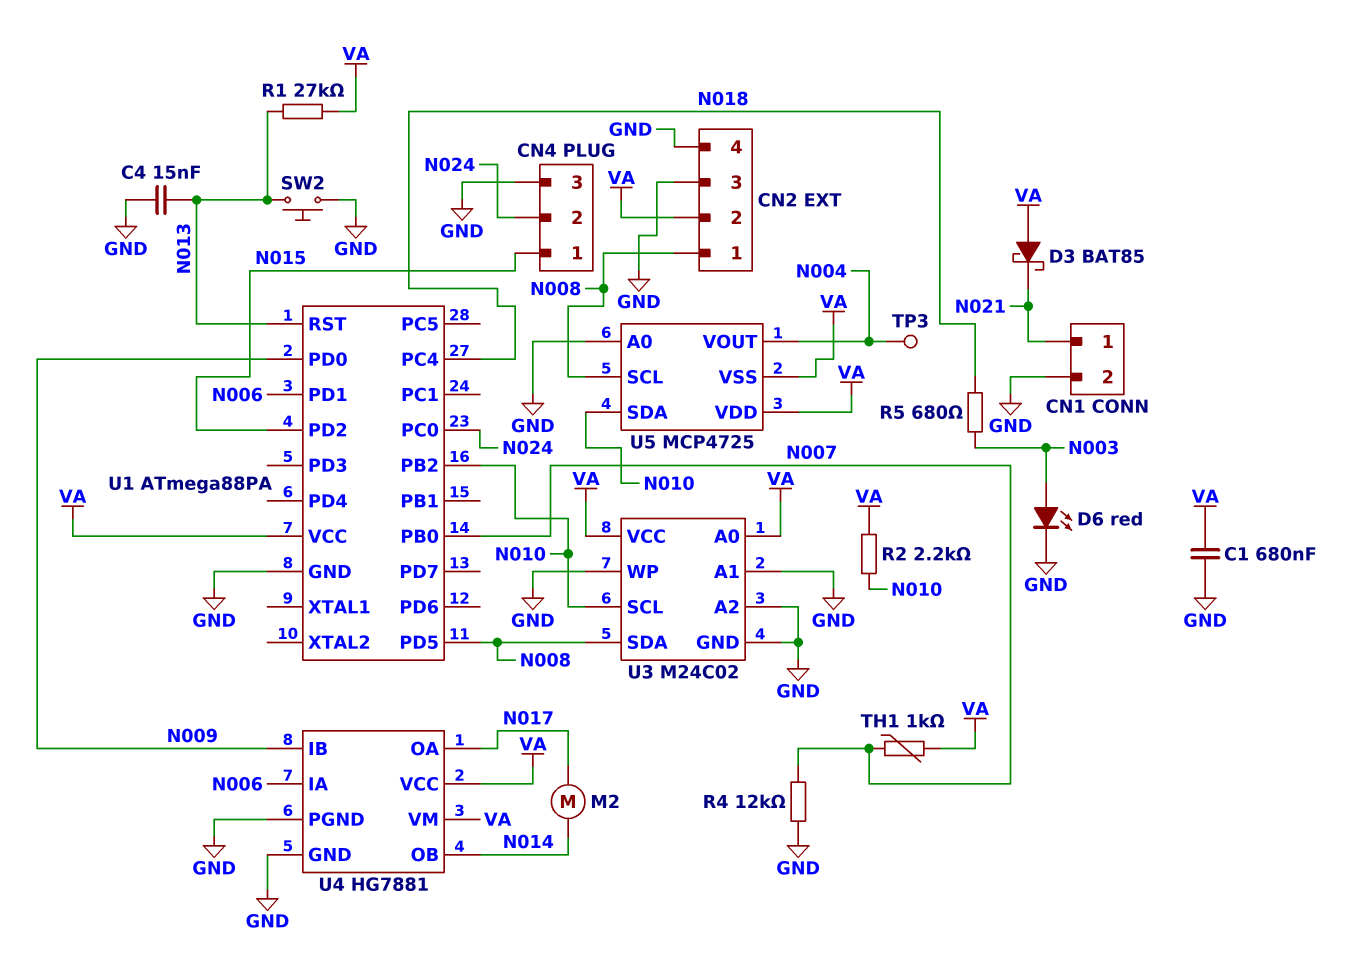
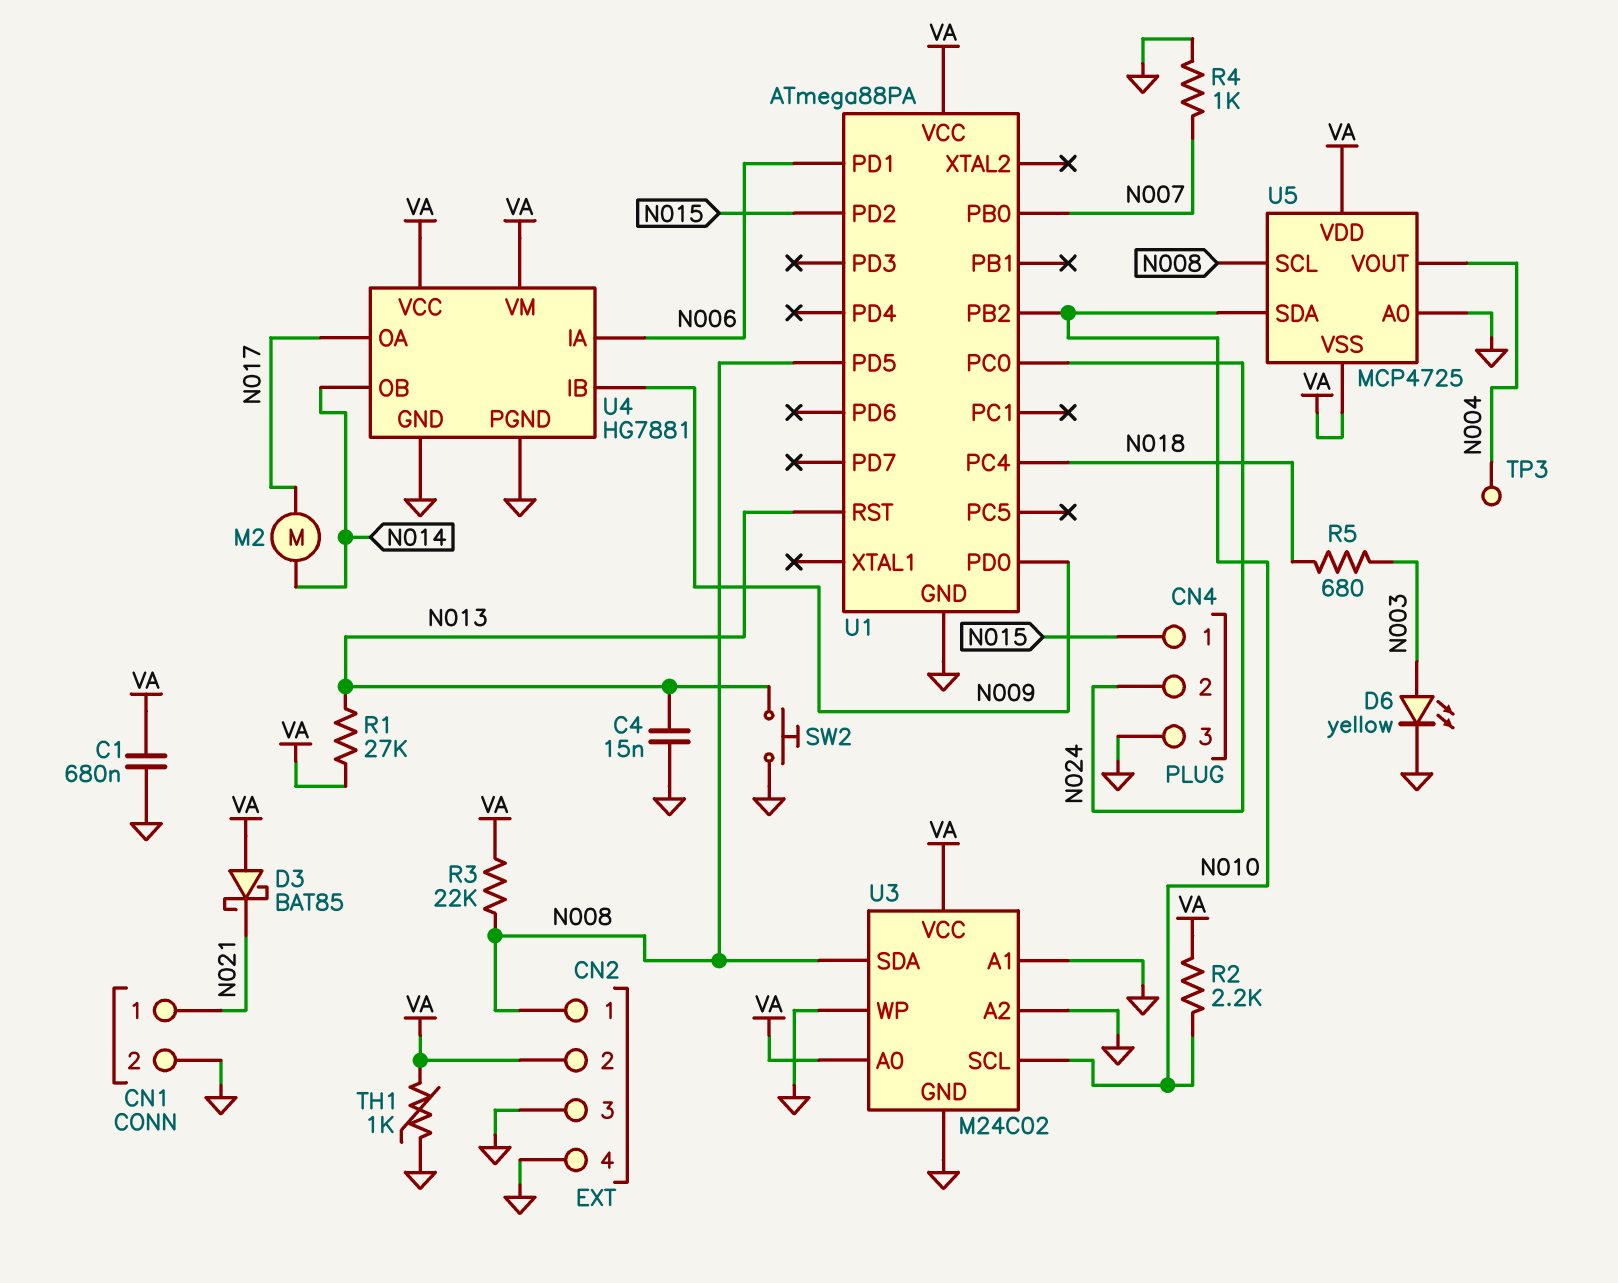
D6: LED red (A N003, K GND) -> LED yellow (A N003, K GND)
R3: none -> 22k (N008, VA)
R4: 12k (GND, N007) -> 1k (GND, N007)
TH1: 1k (N007, VA) -> 1k (GND, VA)

